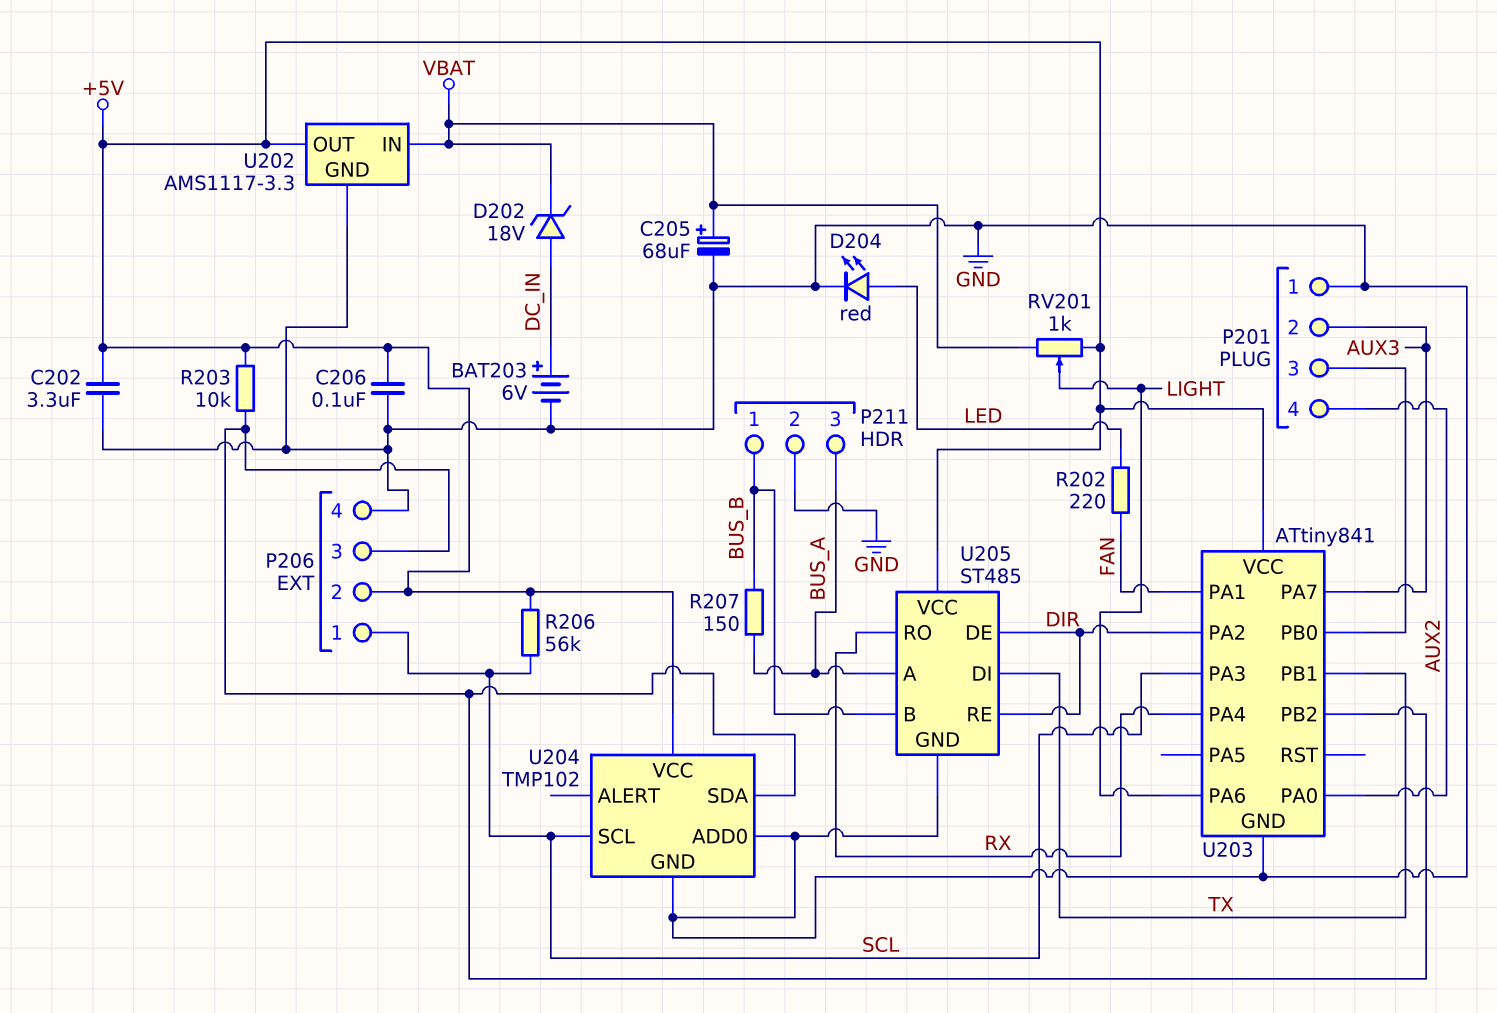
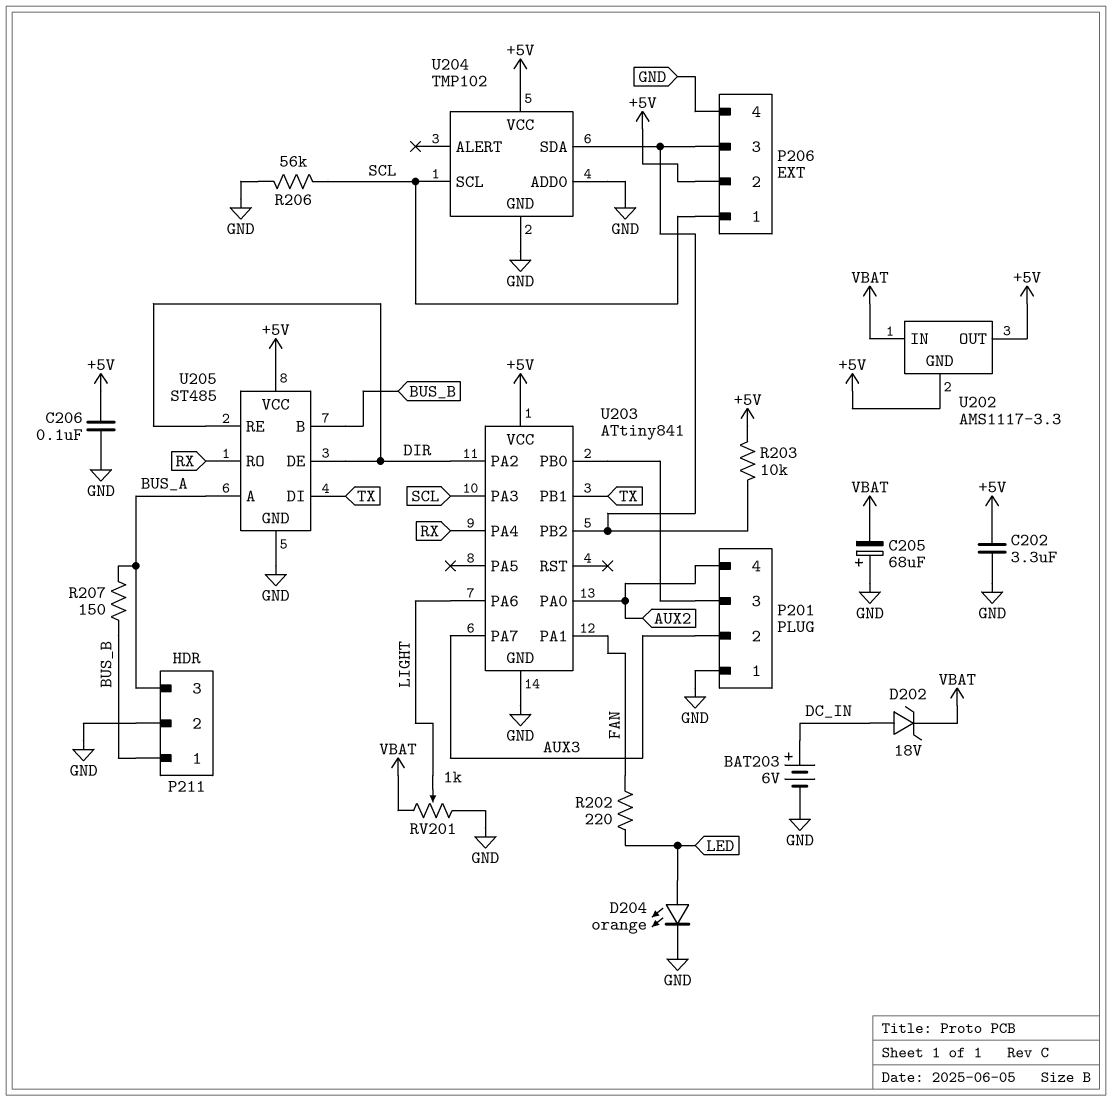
C205: 68uF (plus VBAT, minus GND) -> 68uF (plus GND, minus VBAT)
D204: LED red (A LED, K GND) -> LED orange (A LED, K GND)
R206: 56k (+5V, SCL) -> 56k (GND, SCL)
RV201: 1k (+5V, VBAT, wiper LIGHT) -> 1k (GND, VBAT, wiper LIGHT)
U202 pin GND: GND -> +5V

